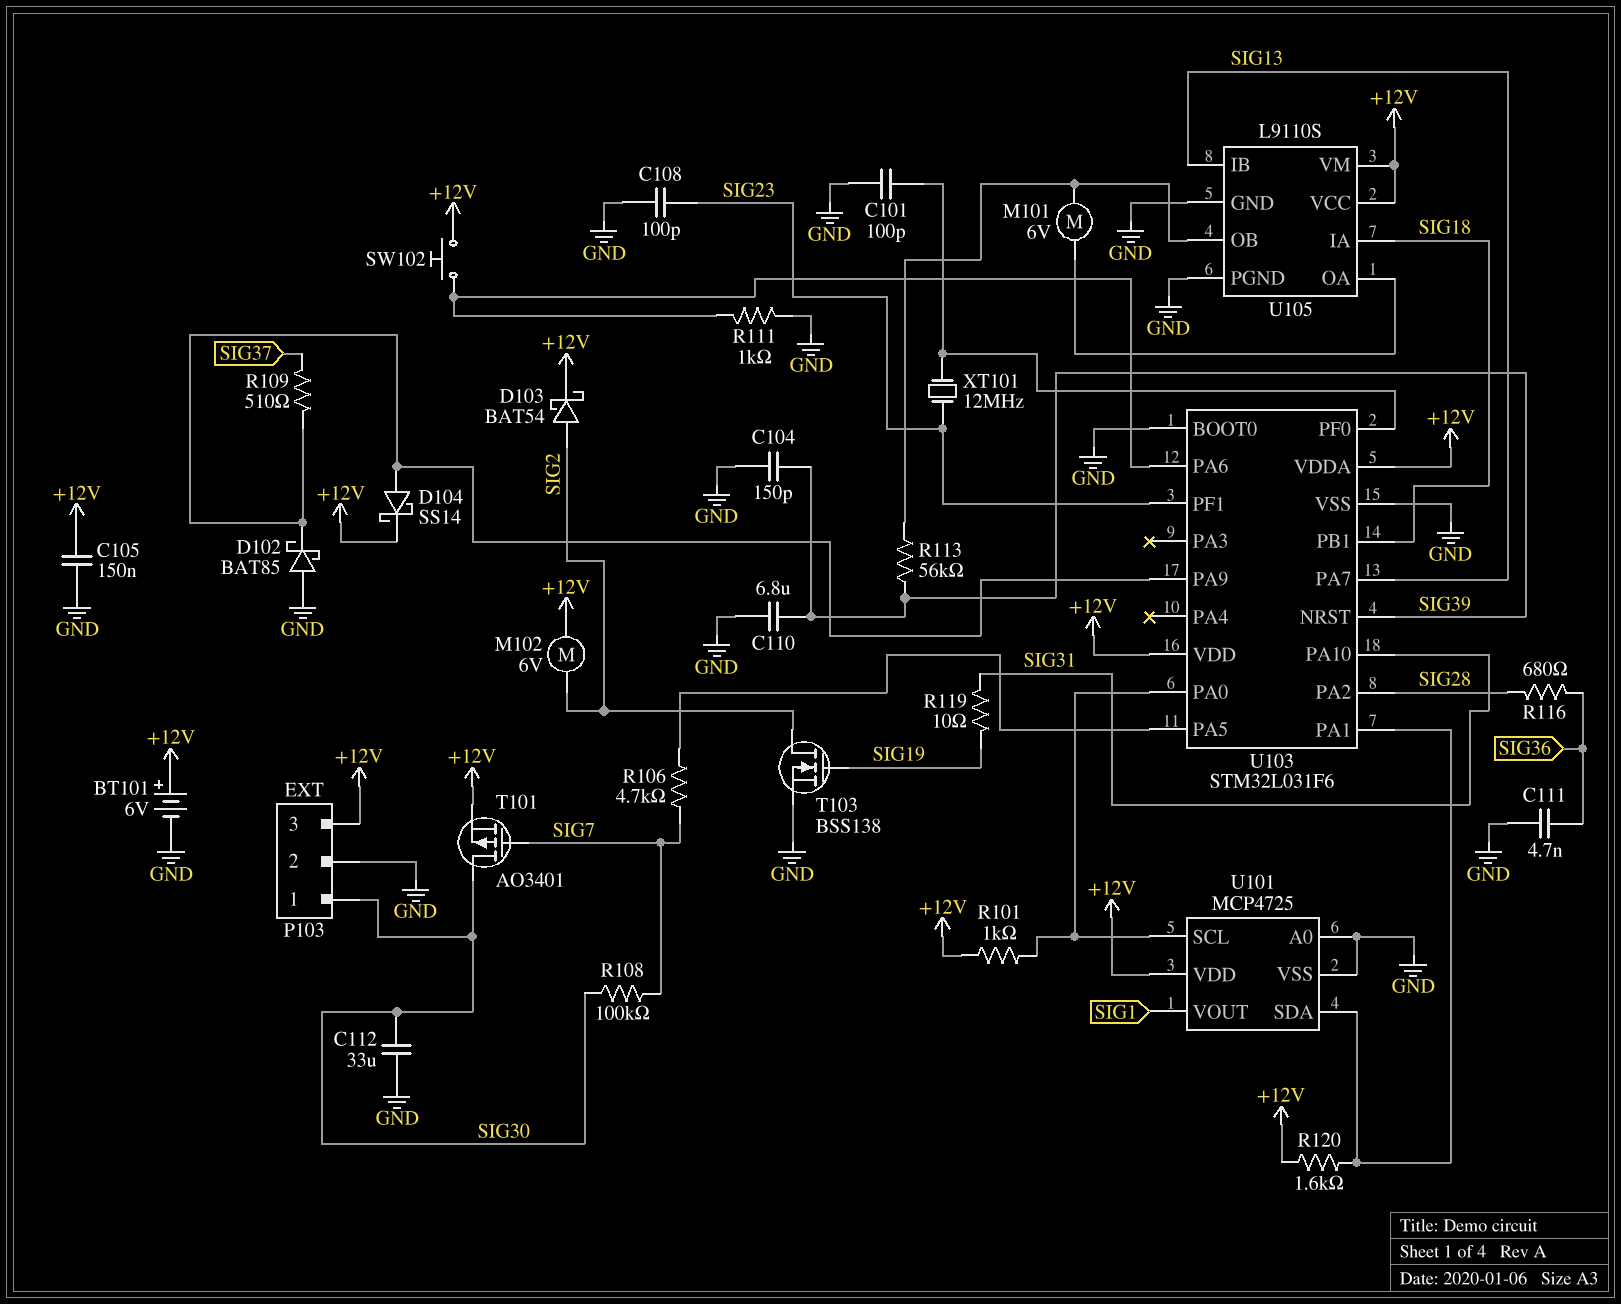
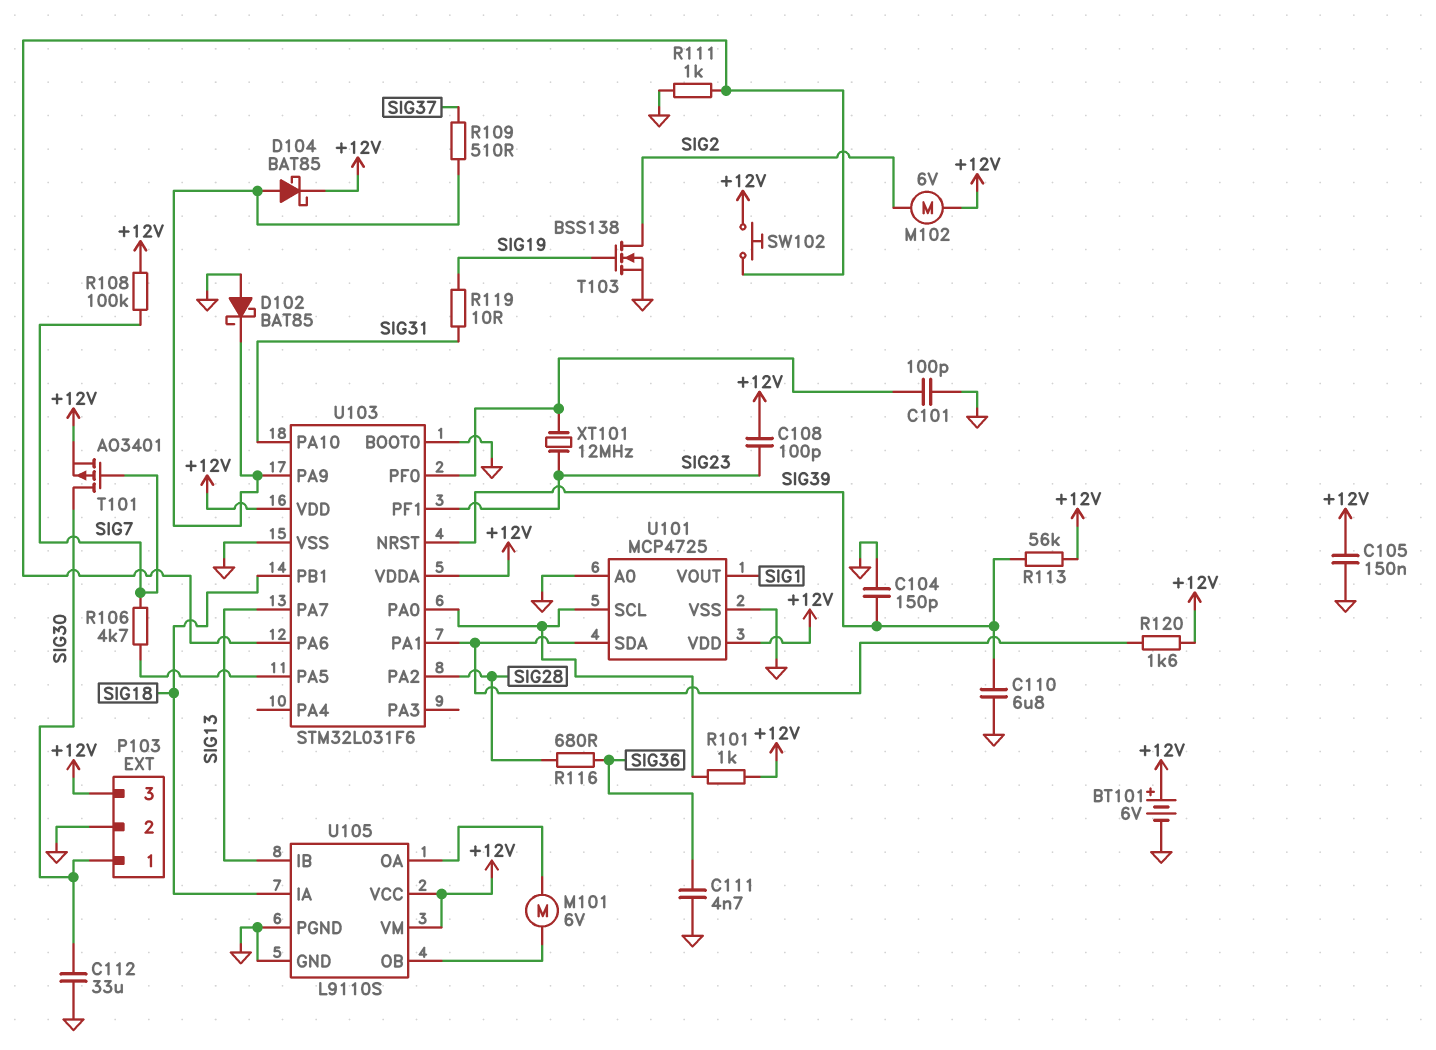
C108: 100pF (GND, SIG23) -> 100pF (+12V, SIG23)
D103: schottky BAT54 (A SIG2, K +12V) -> none
D104: schottky SS14 (A U103/PA9, K +12V) -> schottky BAT85 (A U103/PA9, K +12V)
R108: 100k (SIG7, SIG30) -> 100k (+12V, SIG7)
R113: 56k (SIG39, U105/OB) -> 56k (+12V, SIG39)

